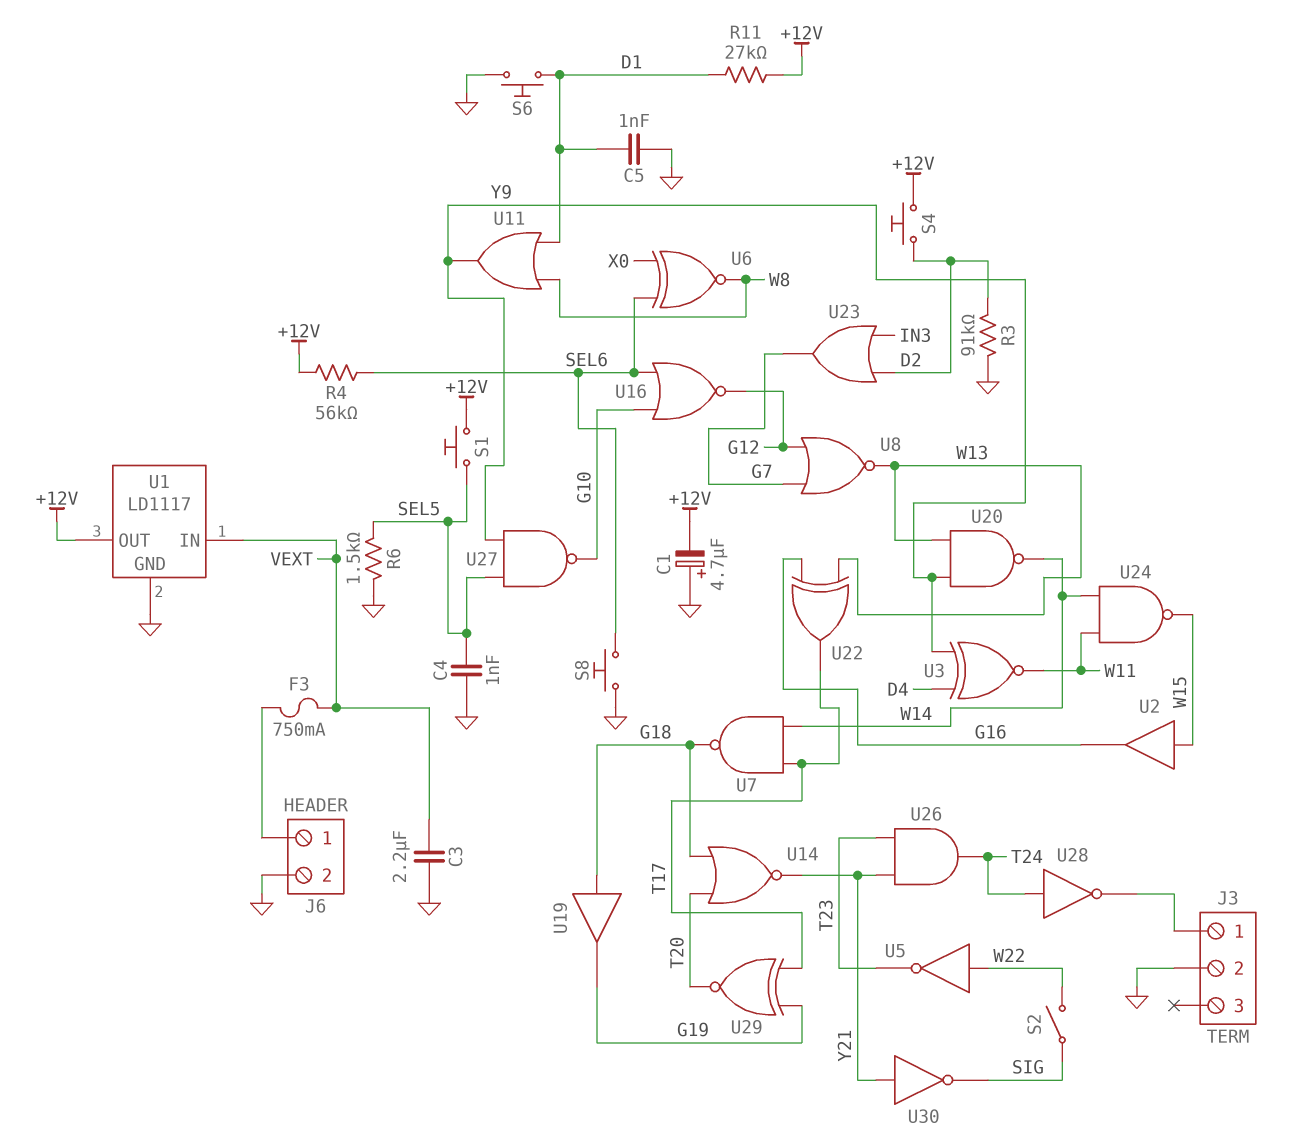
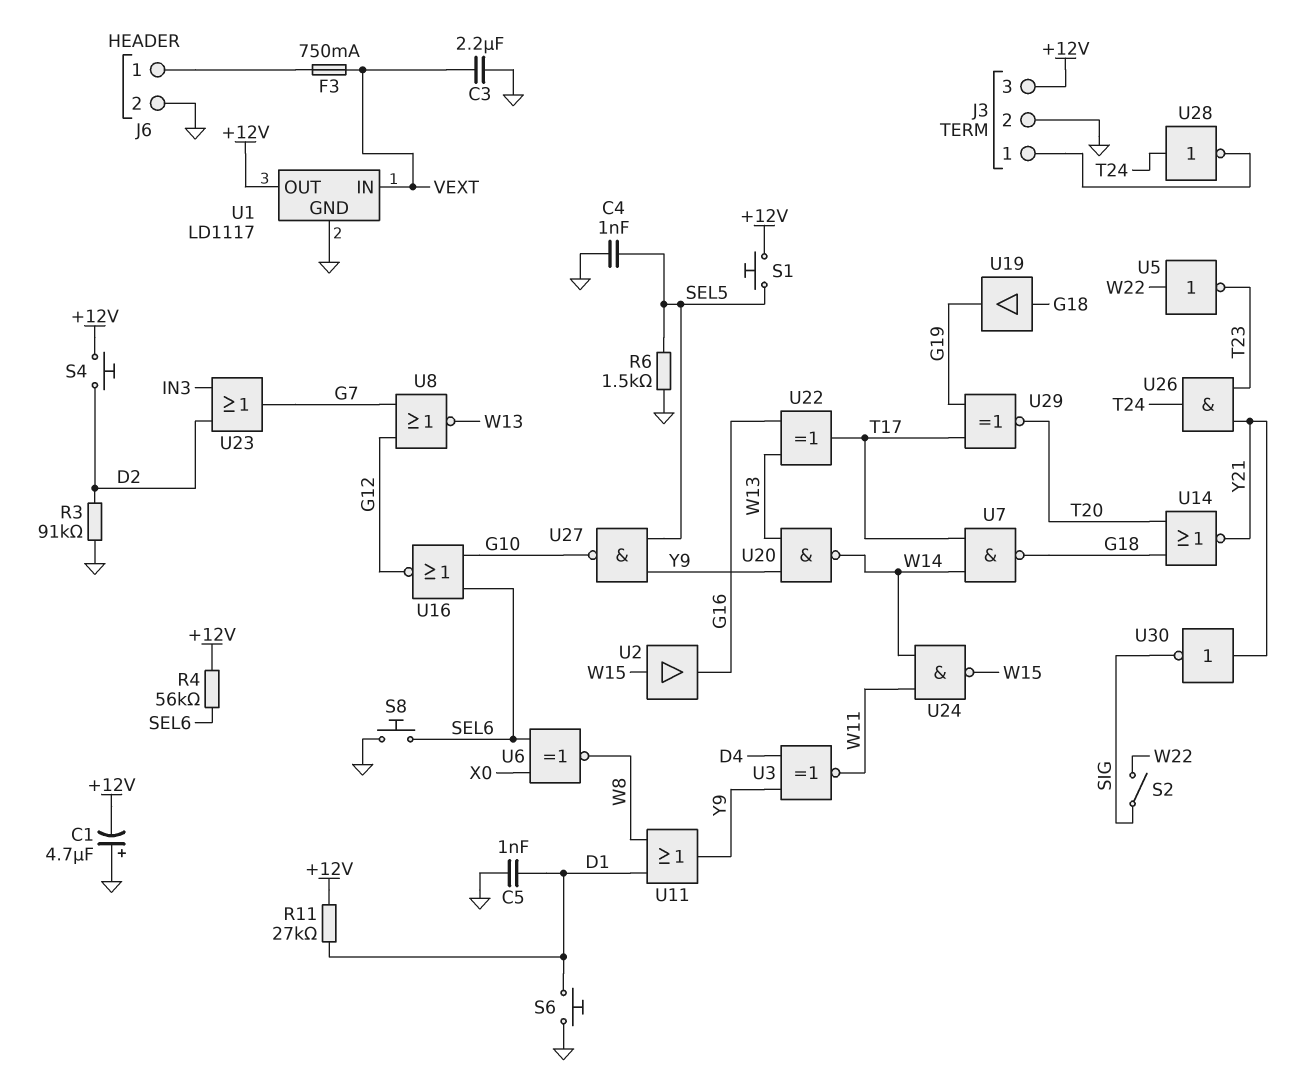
J3 pin 3: none -> +12V

